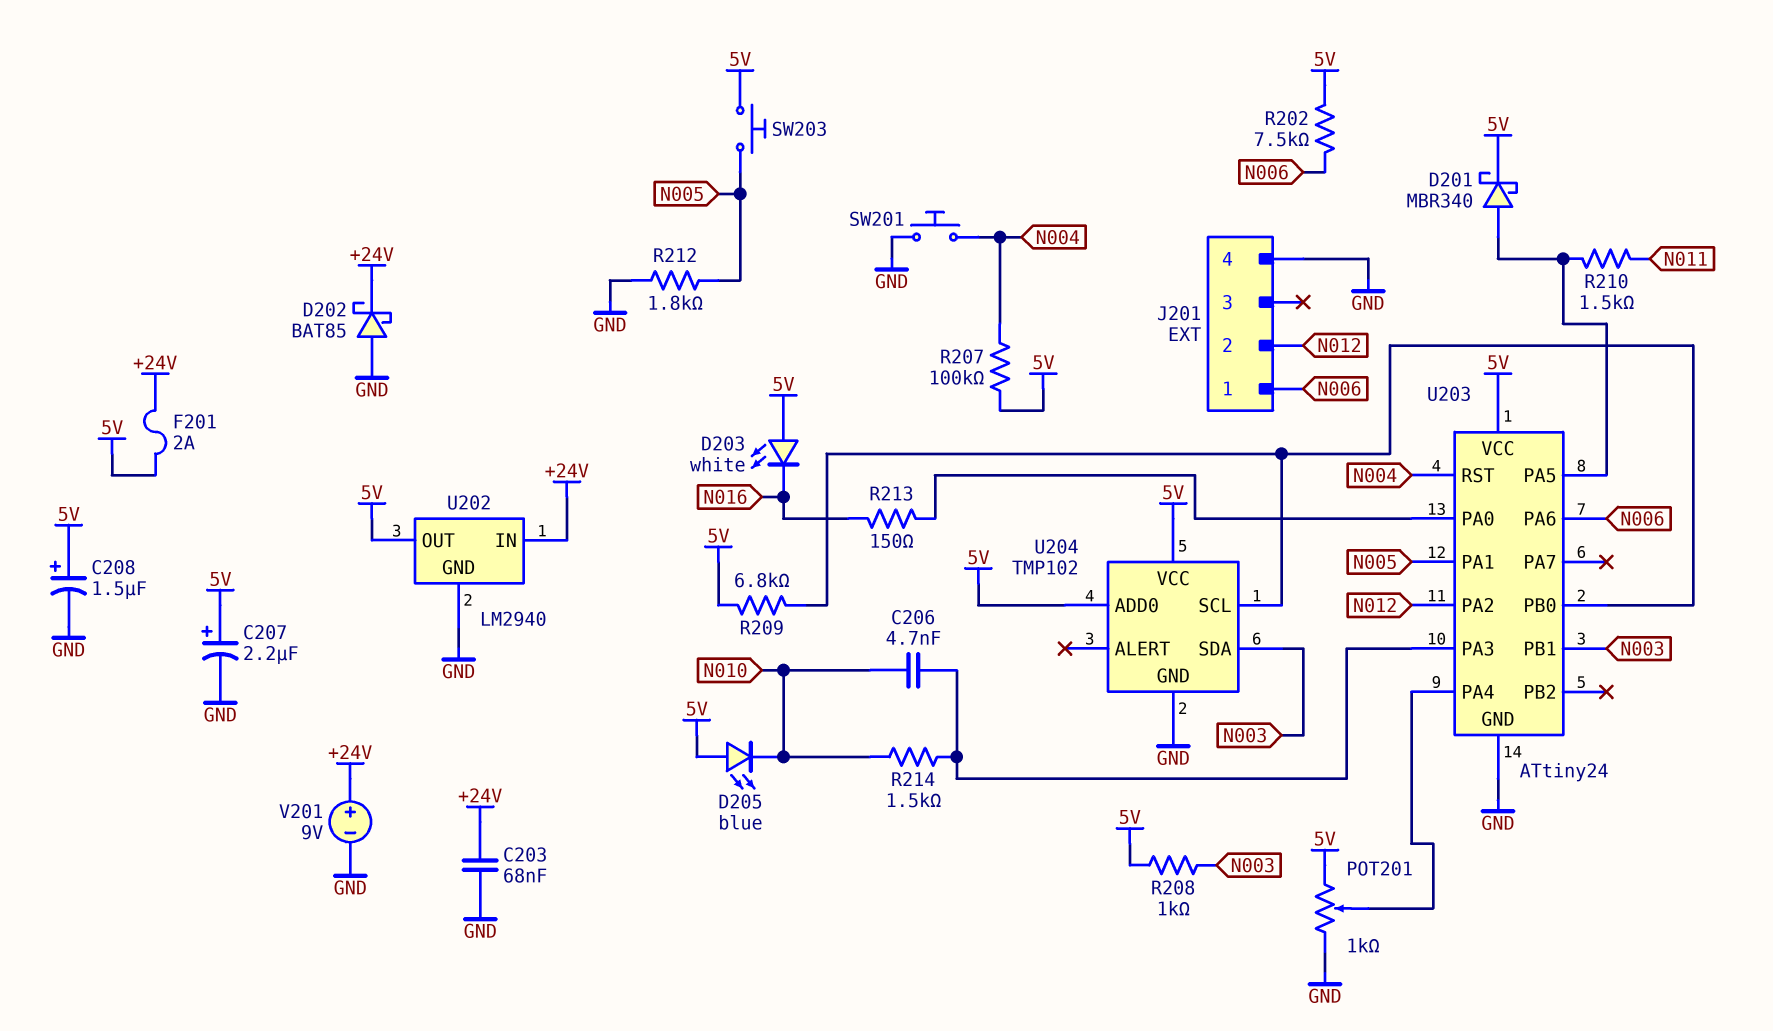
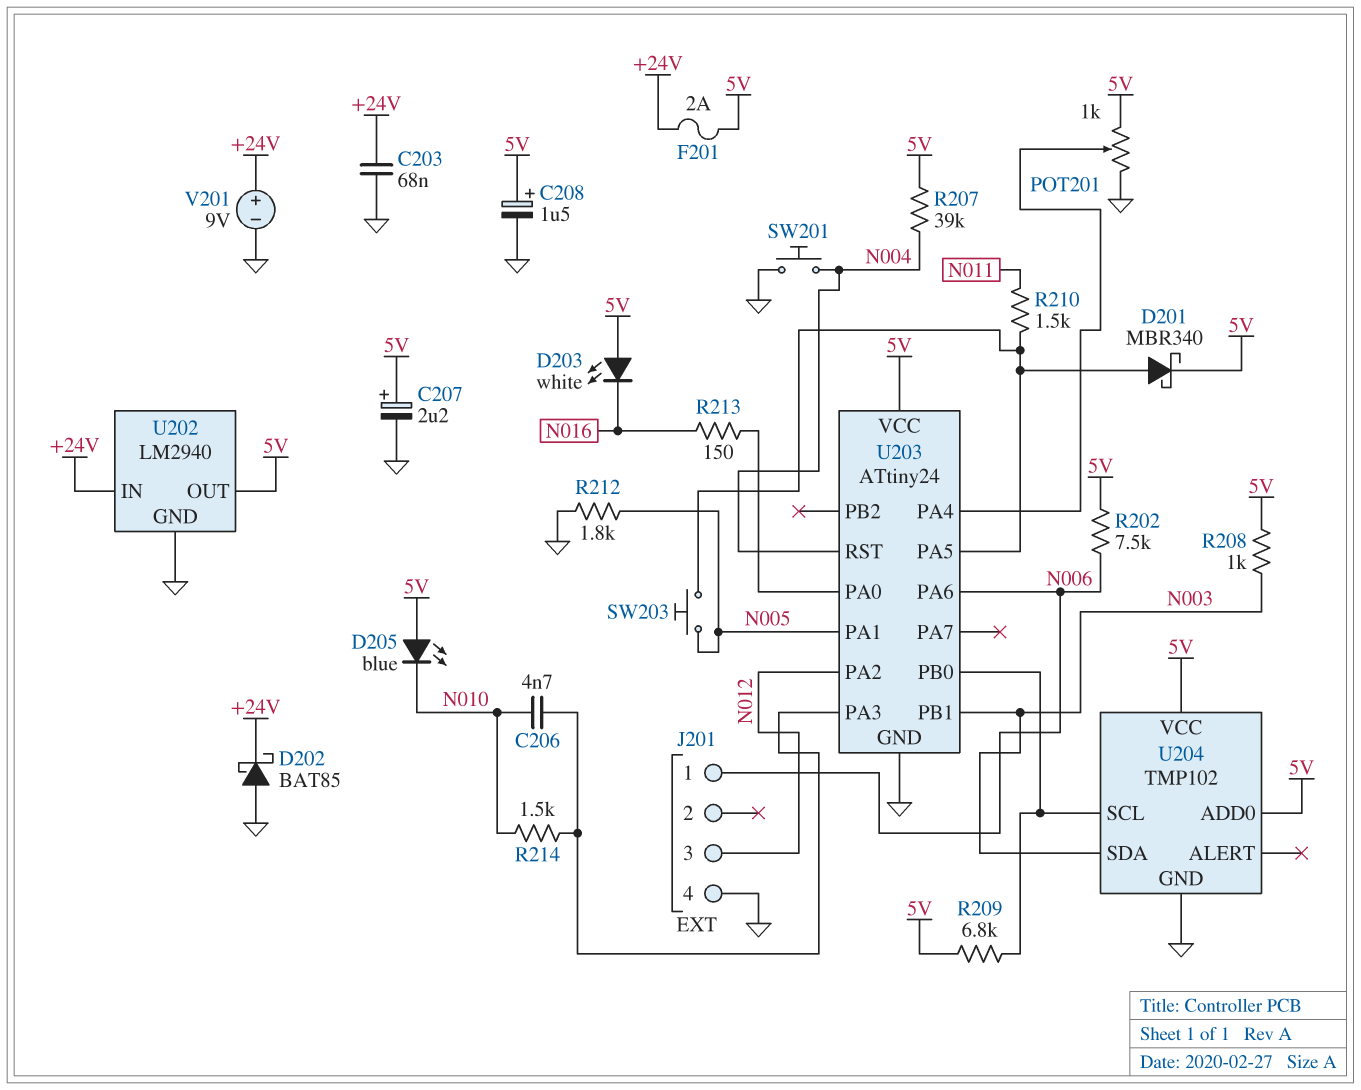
J201 pin 2: N012 -> none
J201 pin 3: none -> N012
R207: 100k (5V, N004) -> 39k (5V, N004)
SW203: button (5V, N005) -> button (N005, U203/PA5)

